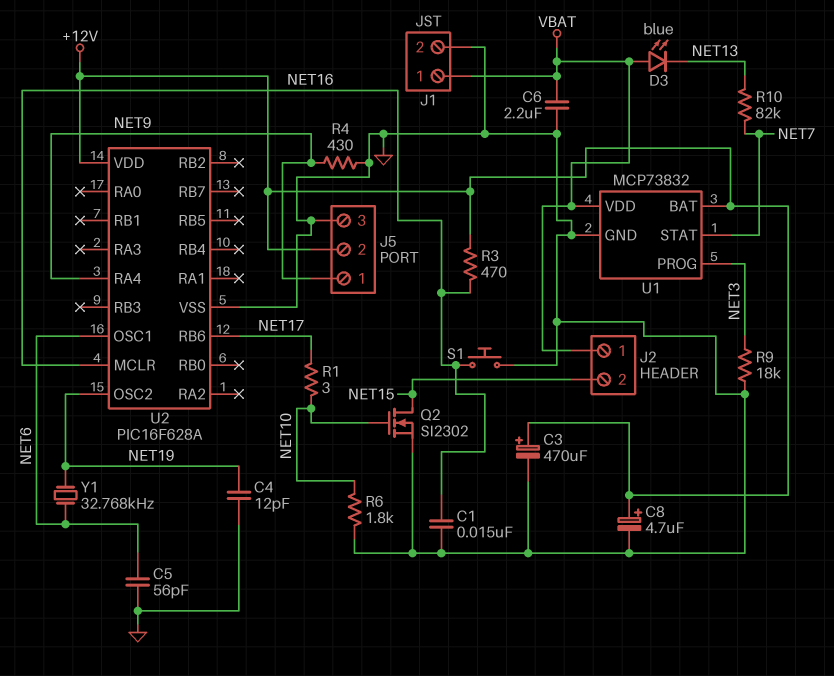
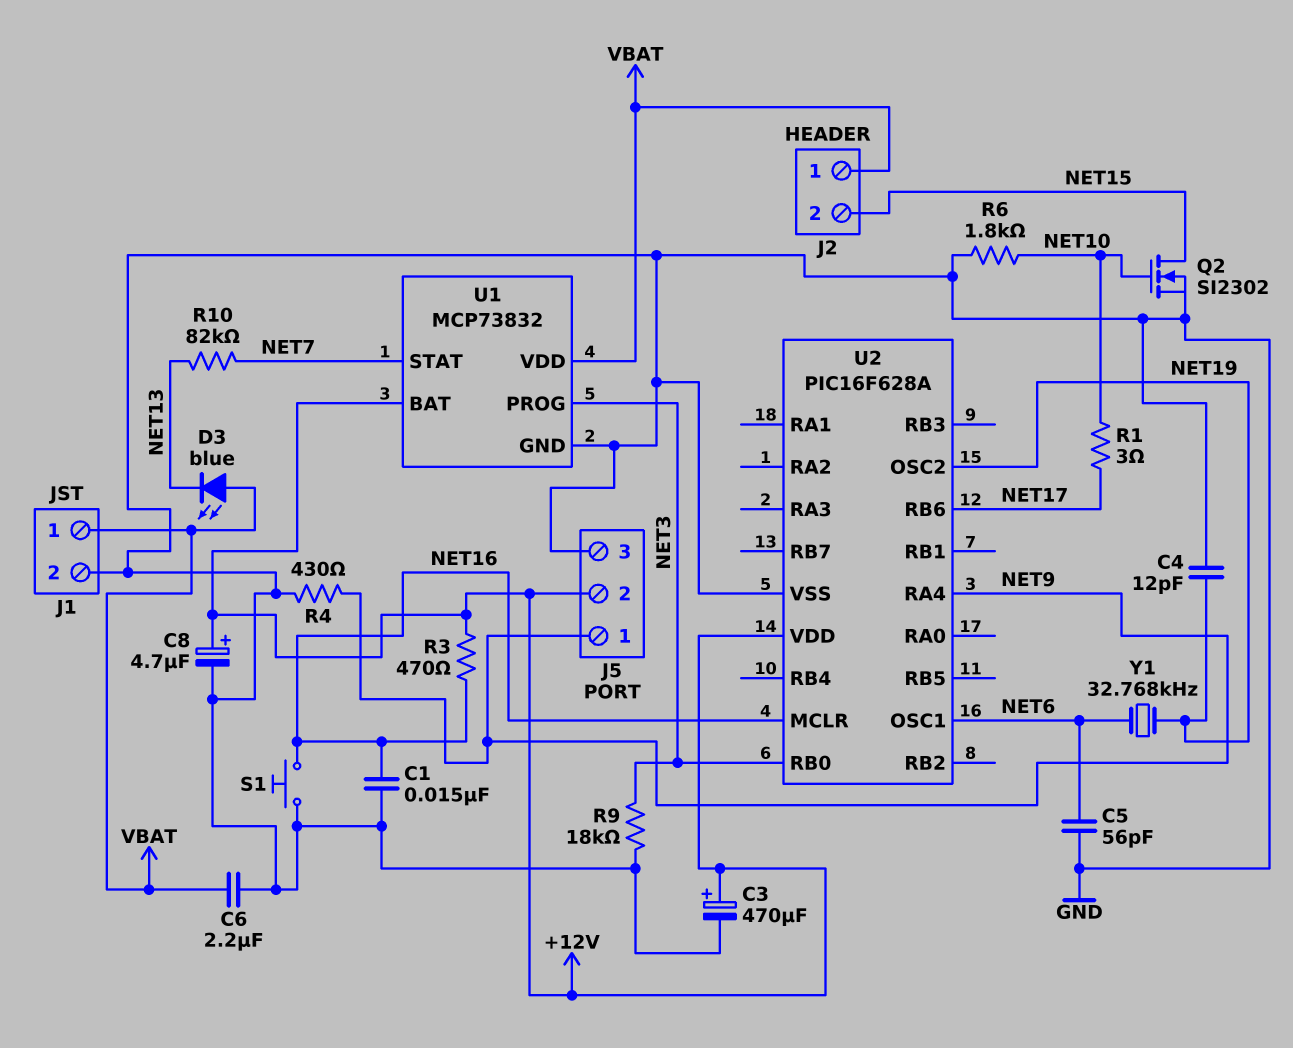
U2 pin RB0: none -> NET3

